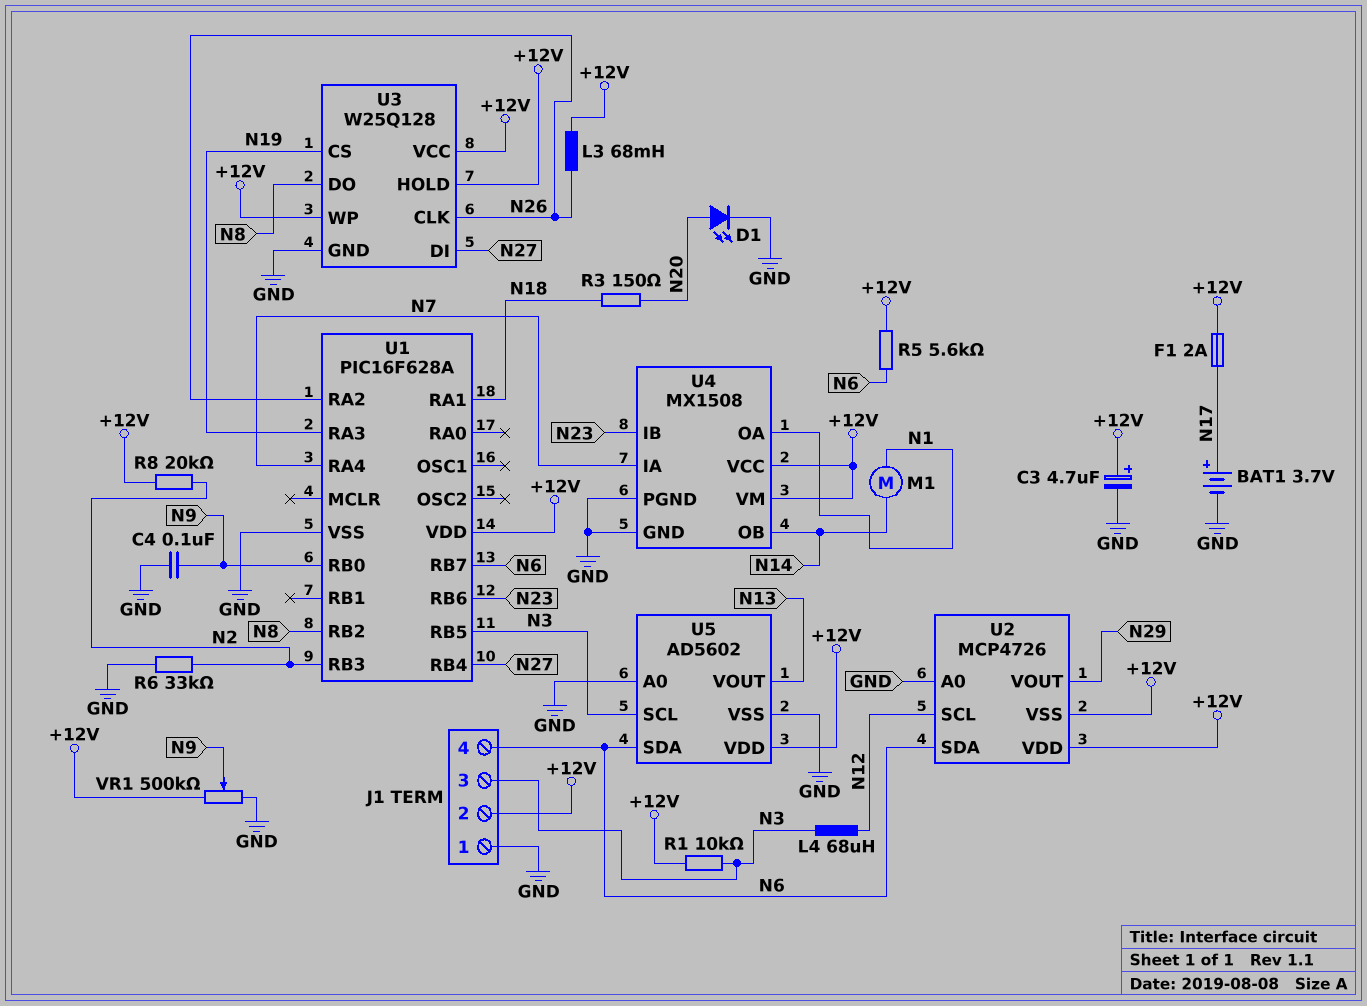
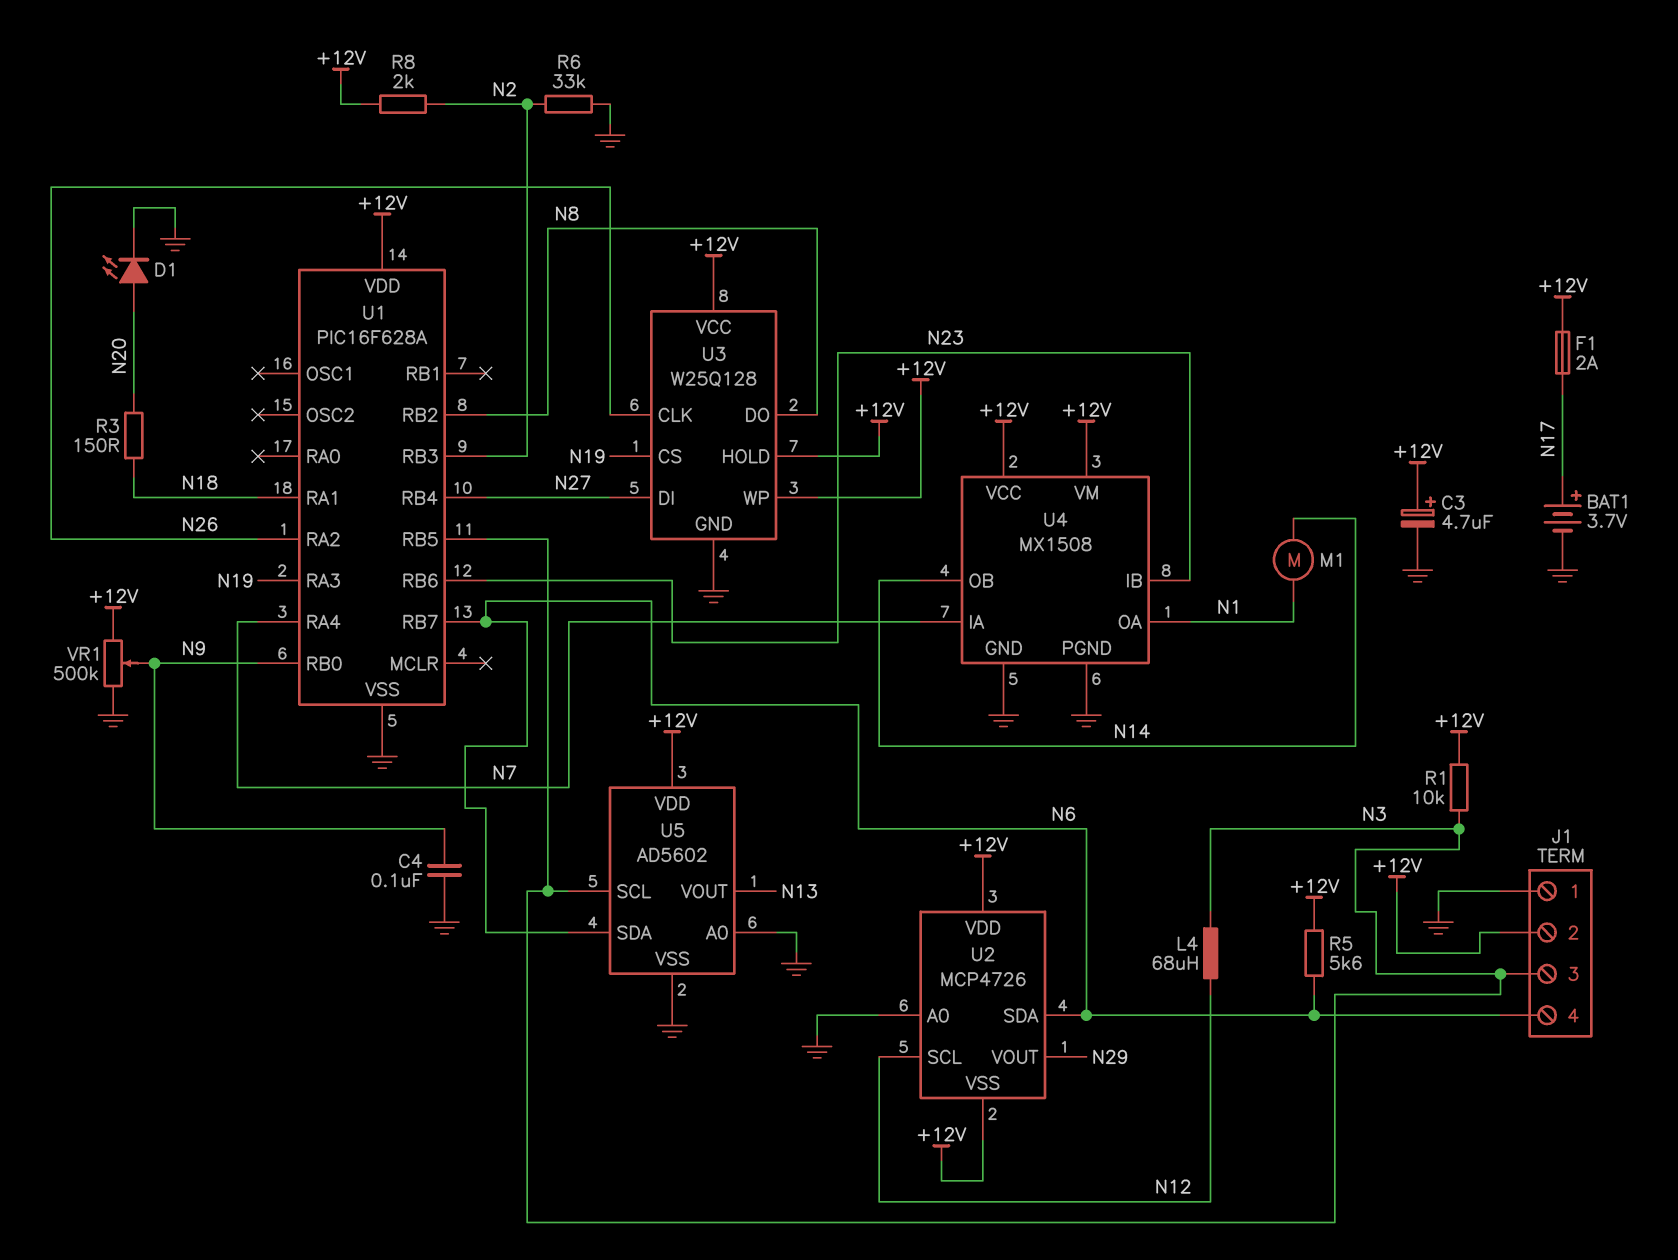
L3: 68mH (+12V, N26) -> none
R8: 20k (+12V, N2) -> 2k (+12V, N2)

